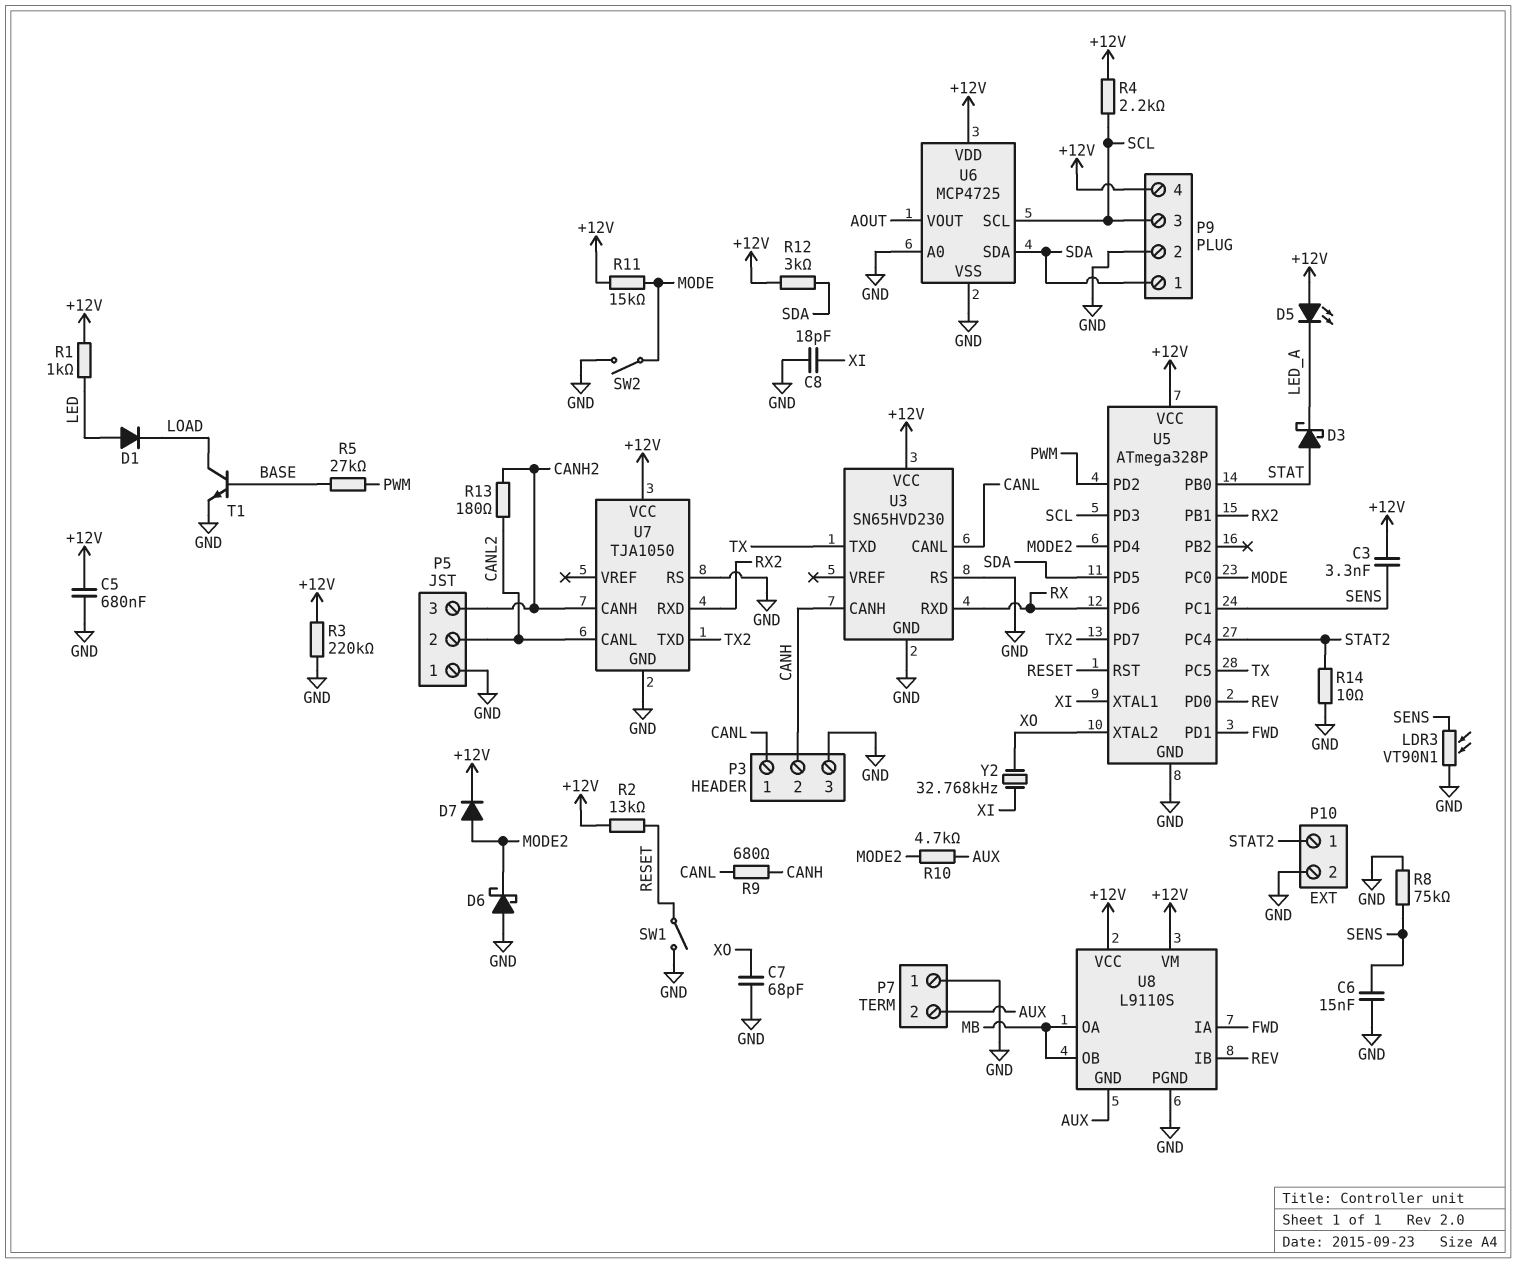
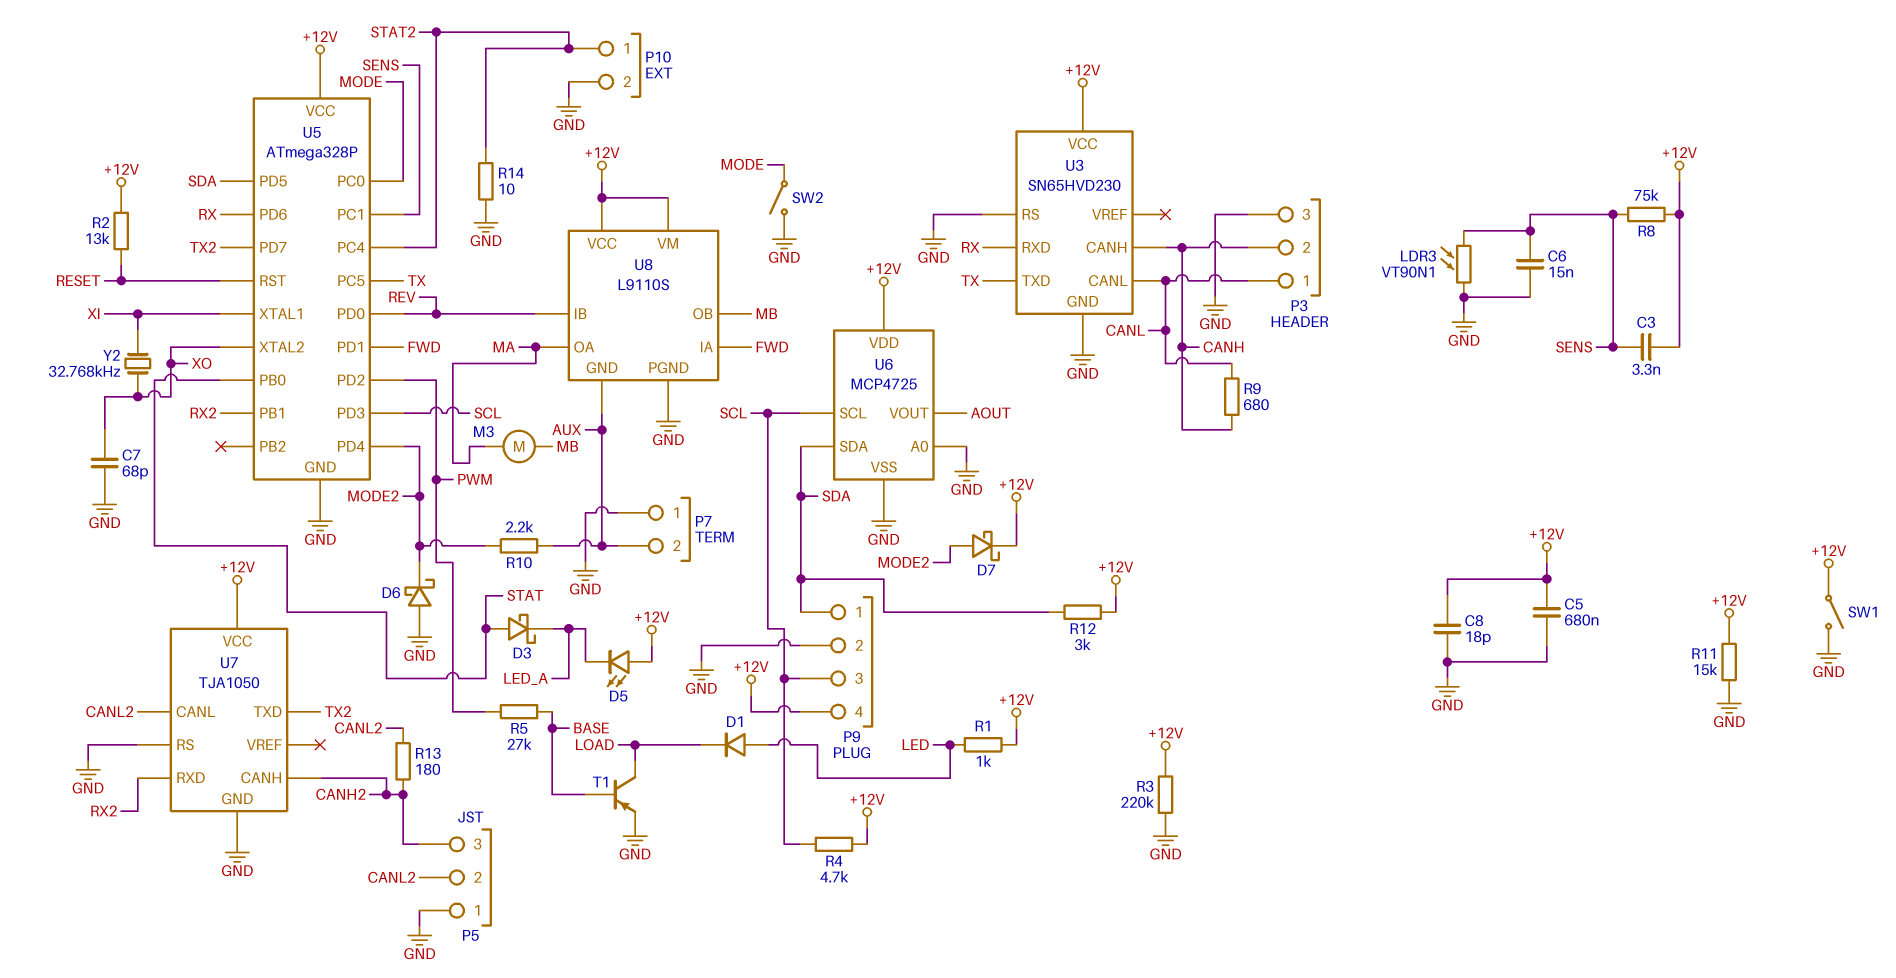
C8: 18pF (GND, XI) -> 18pF (+12V, GND)
D7: diode (A MODE2, K +12V) -> schottky (A MODE2, K +12V)
M3: none -> motor (MA, MB)
R4: 2.2k (+12V, SCL) -> 4.7k (+12V, SCL)
R8: 75k (GND, SENS) -> 75k (+12V, SENS)
R10: 4.7k (AUX, MODE2) -> 2.2k (AUX, MODE2)
R11: 15k (+12V, MODE) -> 15k (+12V, GND)
SW1: switch (GND, RESET) -> switch (+12V, GND)
T1: NPN (B BASE, C LOAD, E GND) -> PNP (B BASE, C LOAD, E GND)
U8 pin OA: MB -> MA

